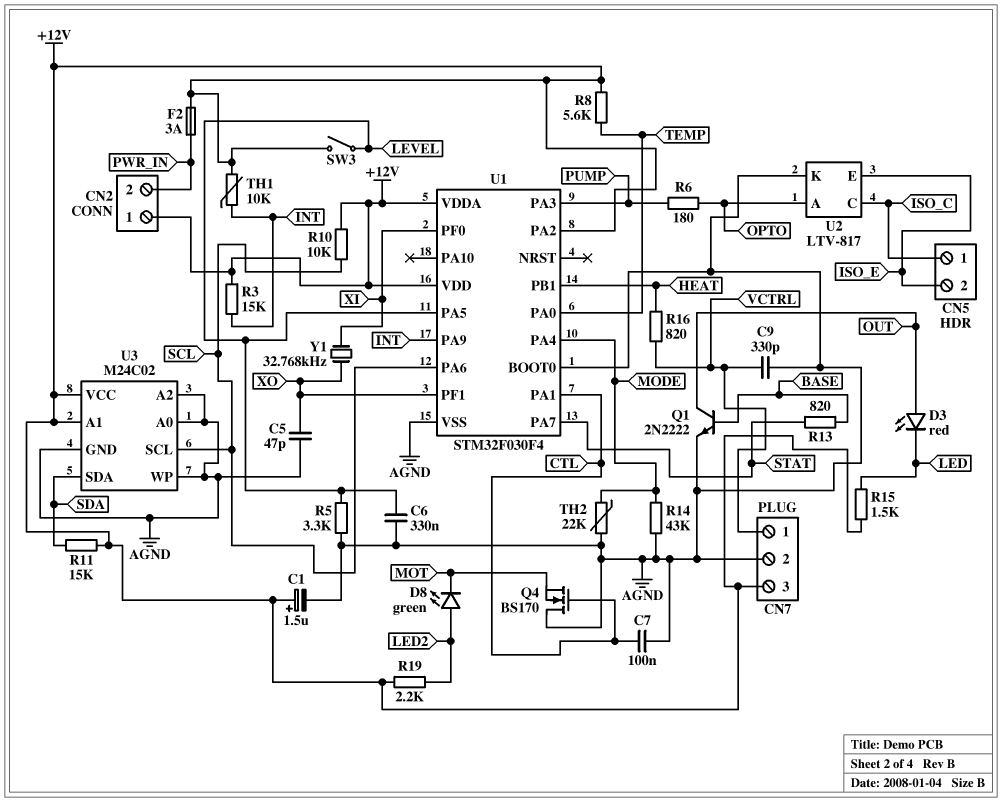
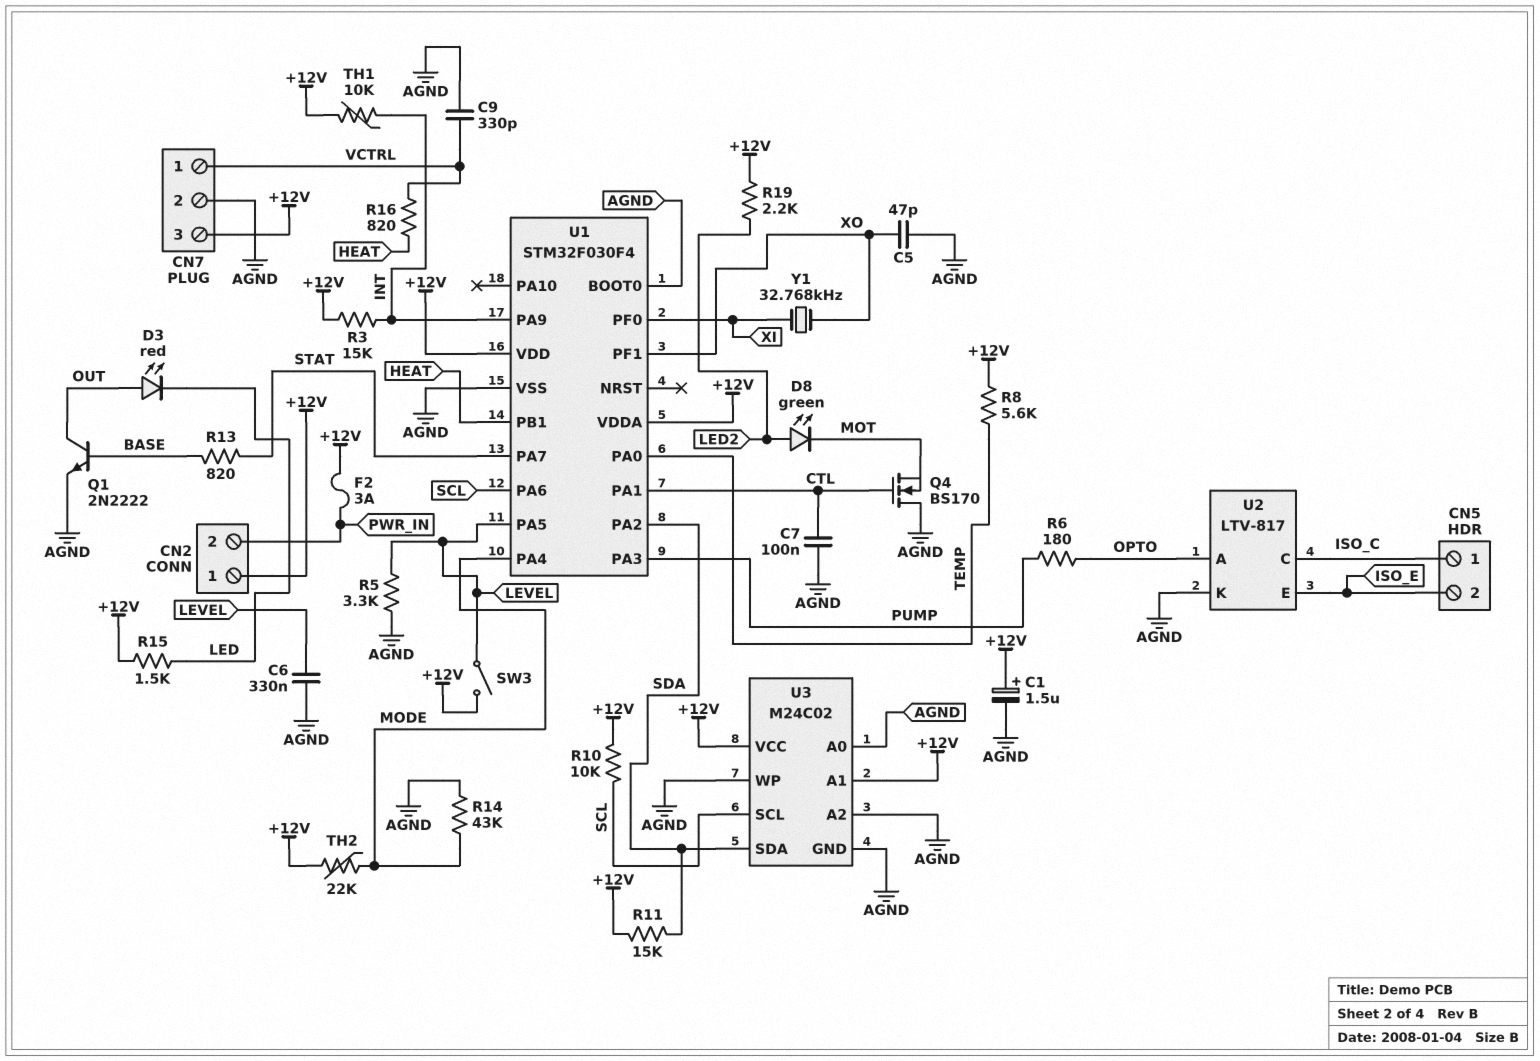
TH2: 22k (AGND, MODE) -> 22k (+12V, MODE)
U1 pin PA2: +12V -> SDA

